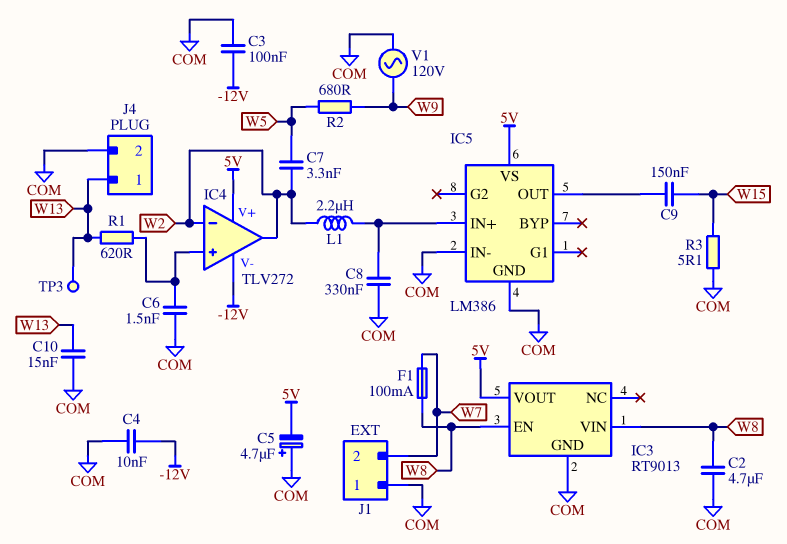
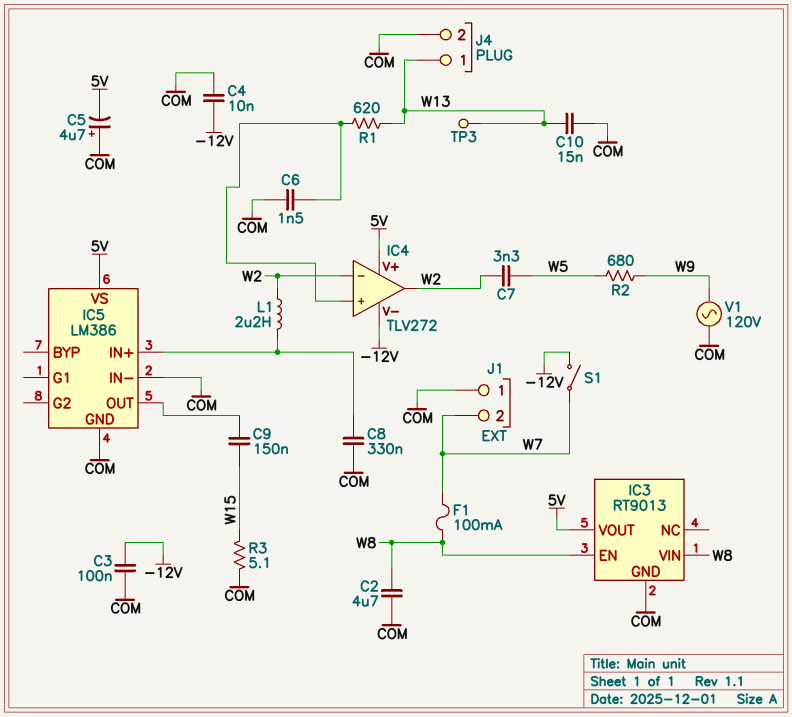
S1: none -> switch (-12V, W7)

